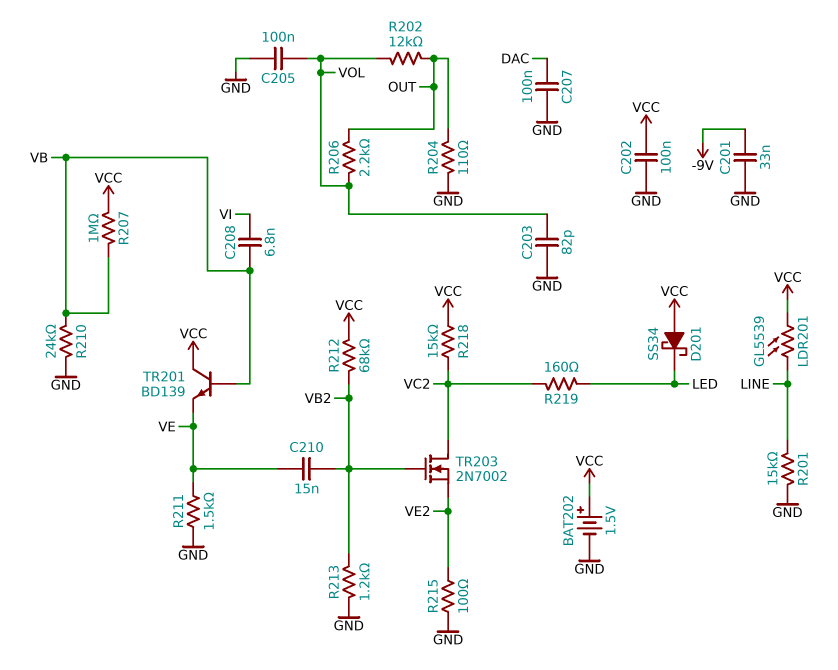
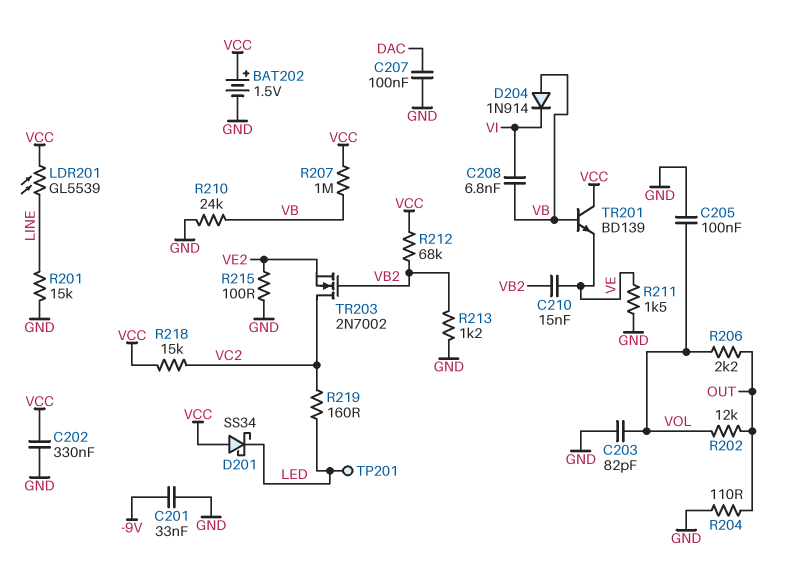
C202: 100nF (GND, VCC) -> 330nF (GND, VCC)
D204: none -> diode 1N914 (A VB, K VI)
TP201: none -> test point (LED)

